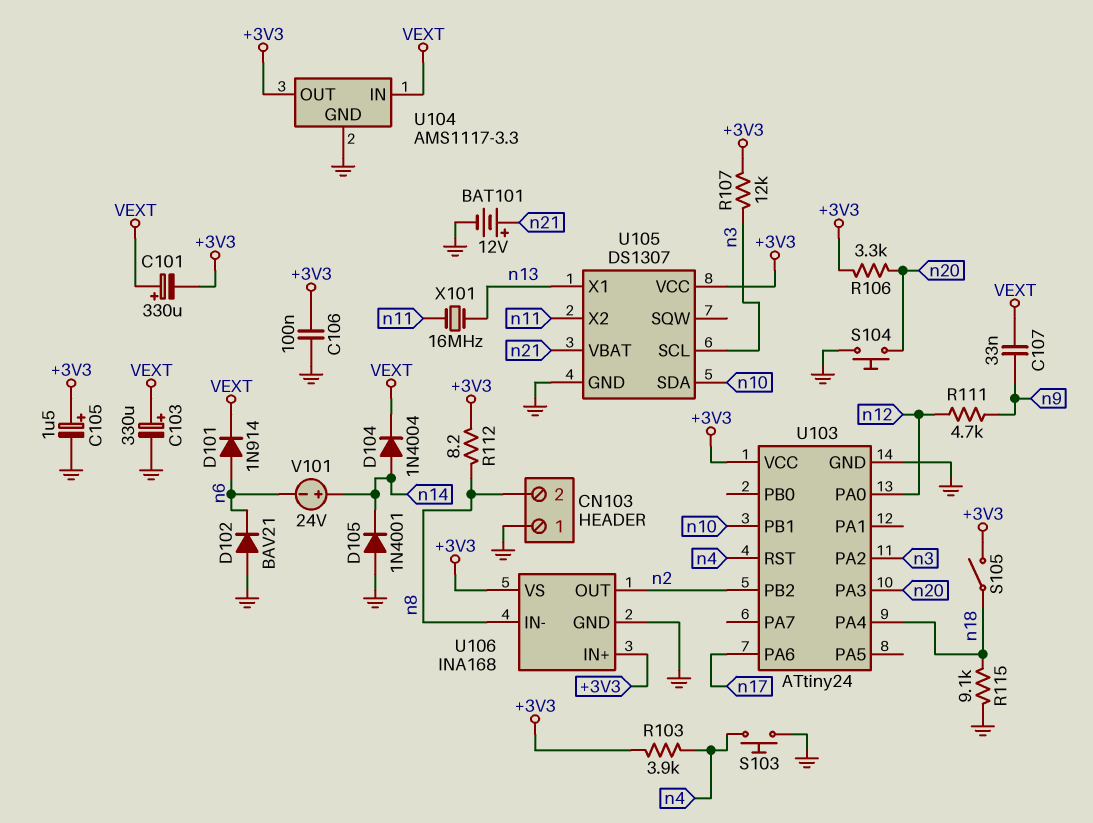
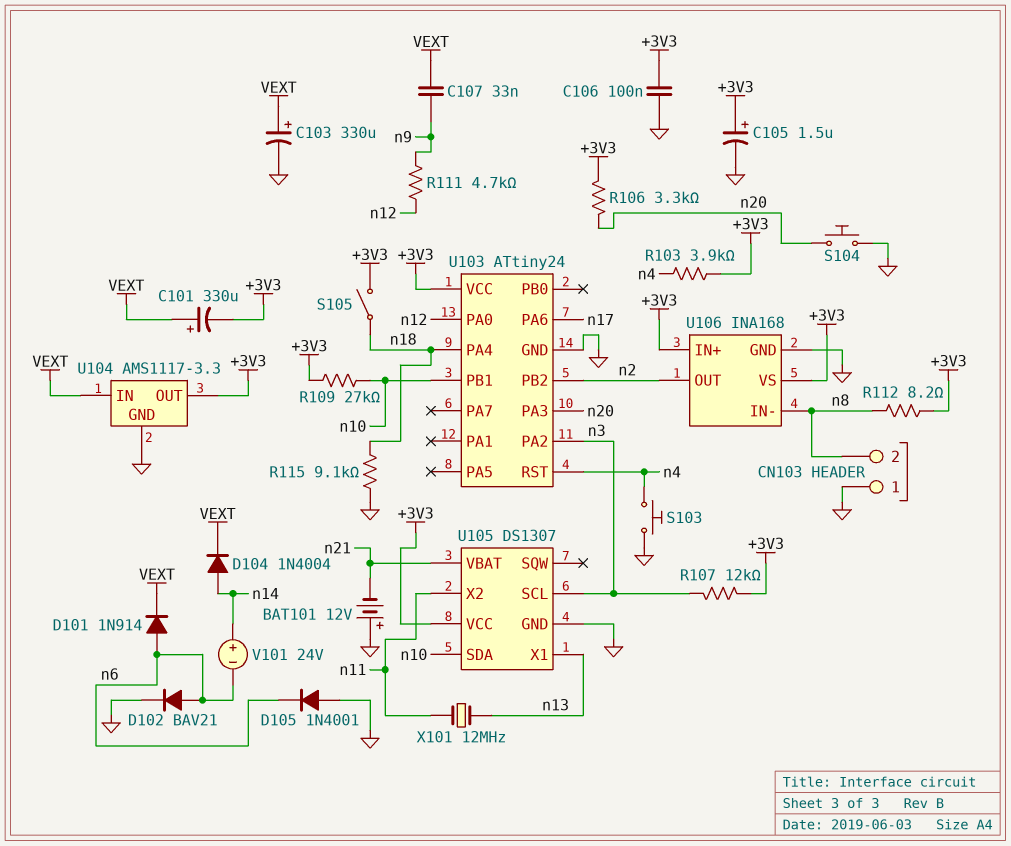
BAT101: 12V (plus n21, minus GND) -> 12V (plus GND, minus n21)
D102: diode BAV21 (A GND, K n6) -> diode BAV21 (A n6, K GND)
D105: diode 1N4001 (A GND, K n14) -> diode 1N4001 (A GND, K n6)
R109: none -> 27k (+3V3, n10)
X101: 16MHz (n11, n13) -> 12MHz (n11, n13)

